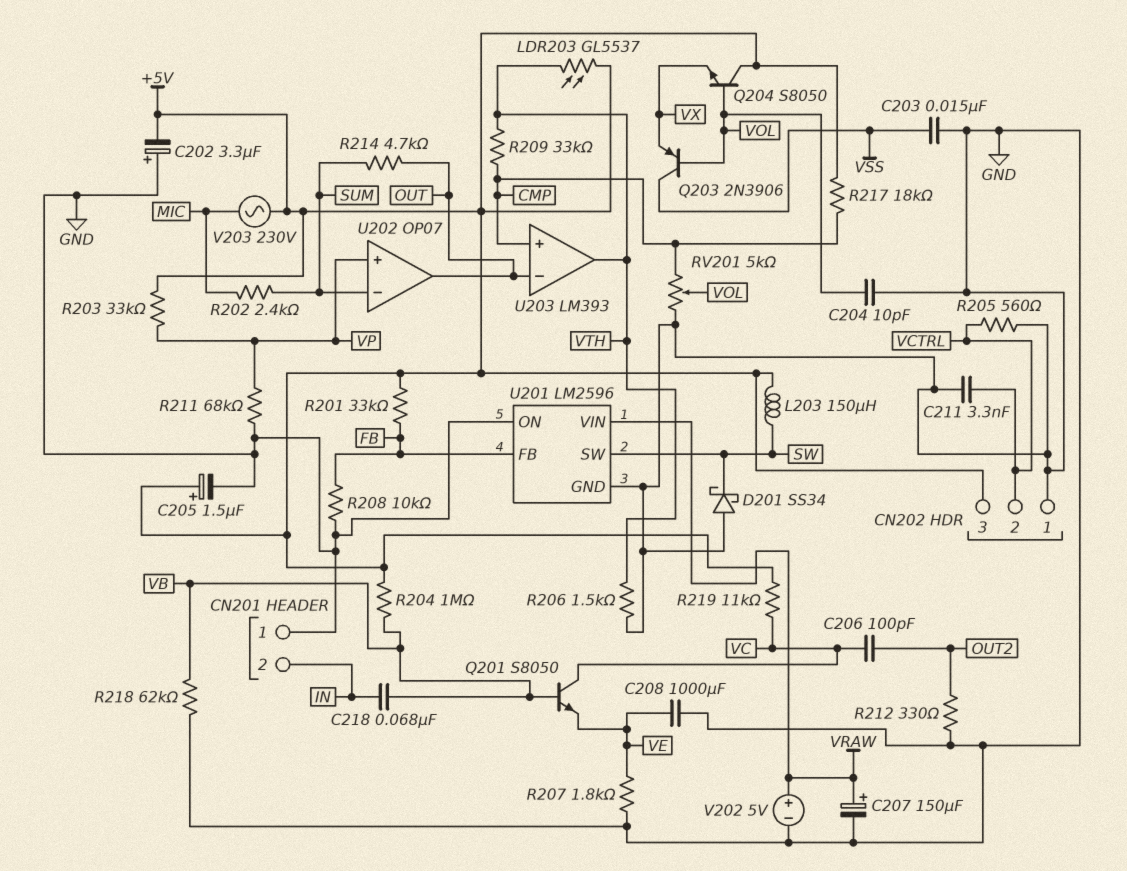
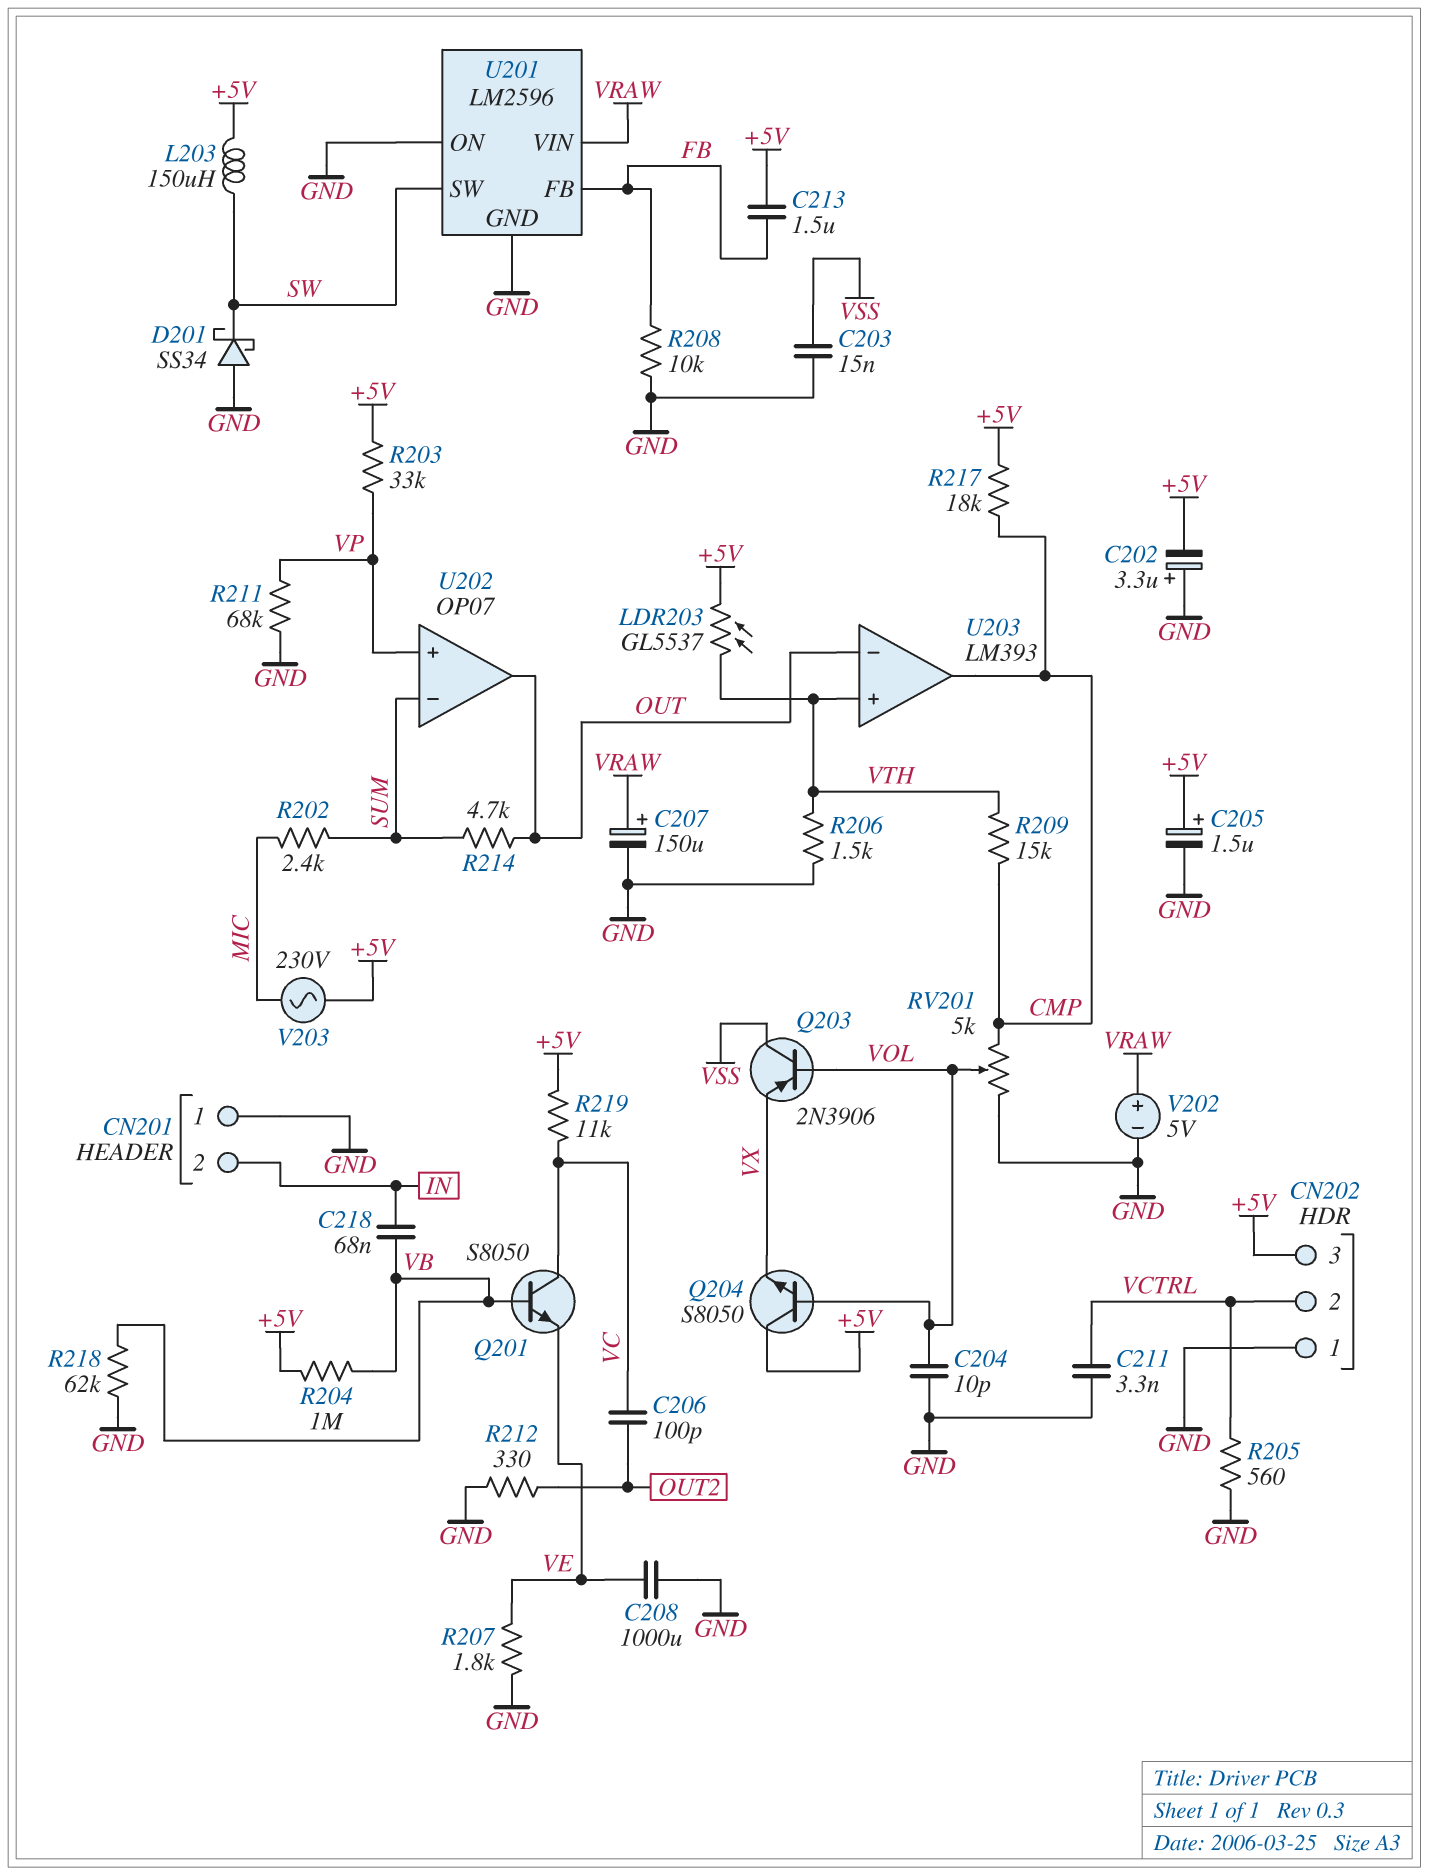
C213: none -> 1.5uF (+5V, FB)
R201: 33k (+5V, FB) -> none
R209: 33k (CMP, VTH) -> 15k (CMP, VTH)
U203 pin in+: CMP -> VTH
U203 pin out: VTH -> CMP

